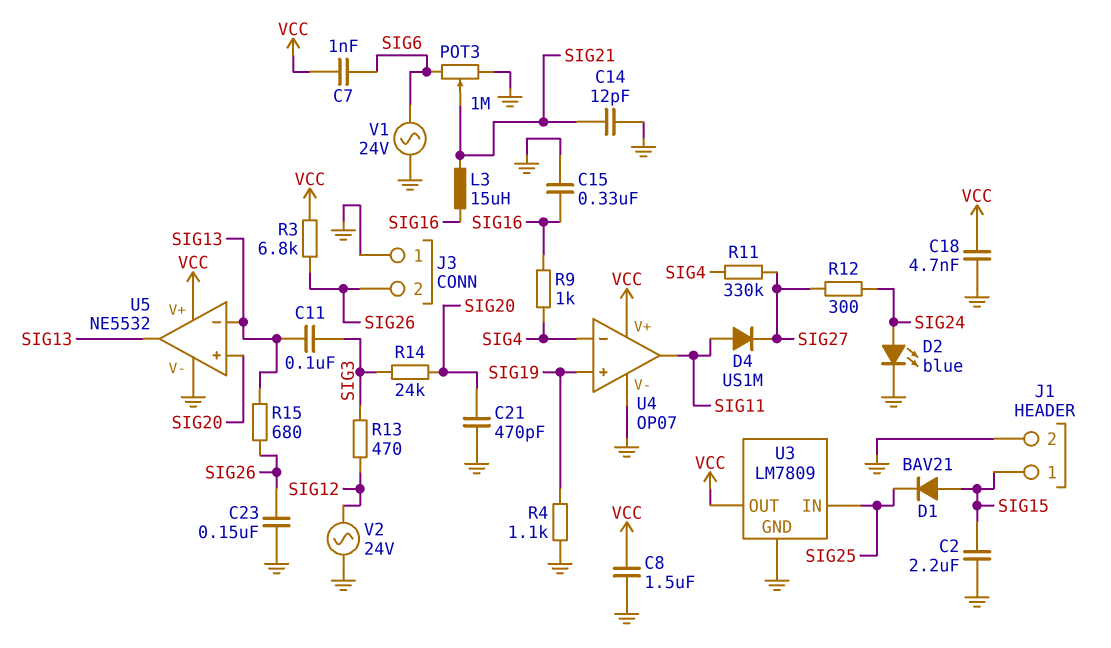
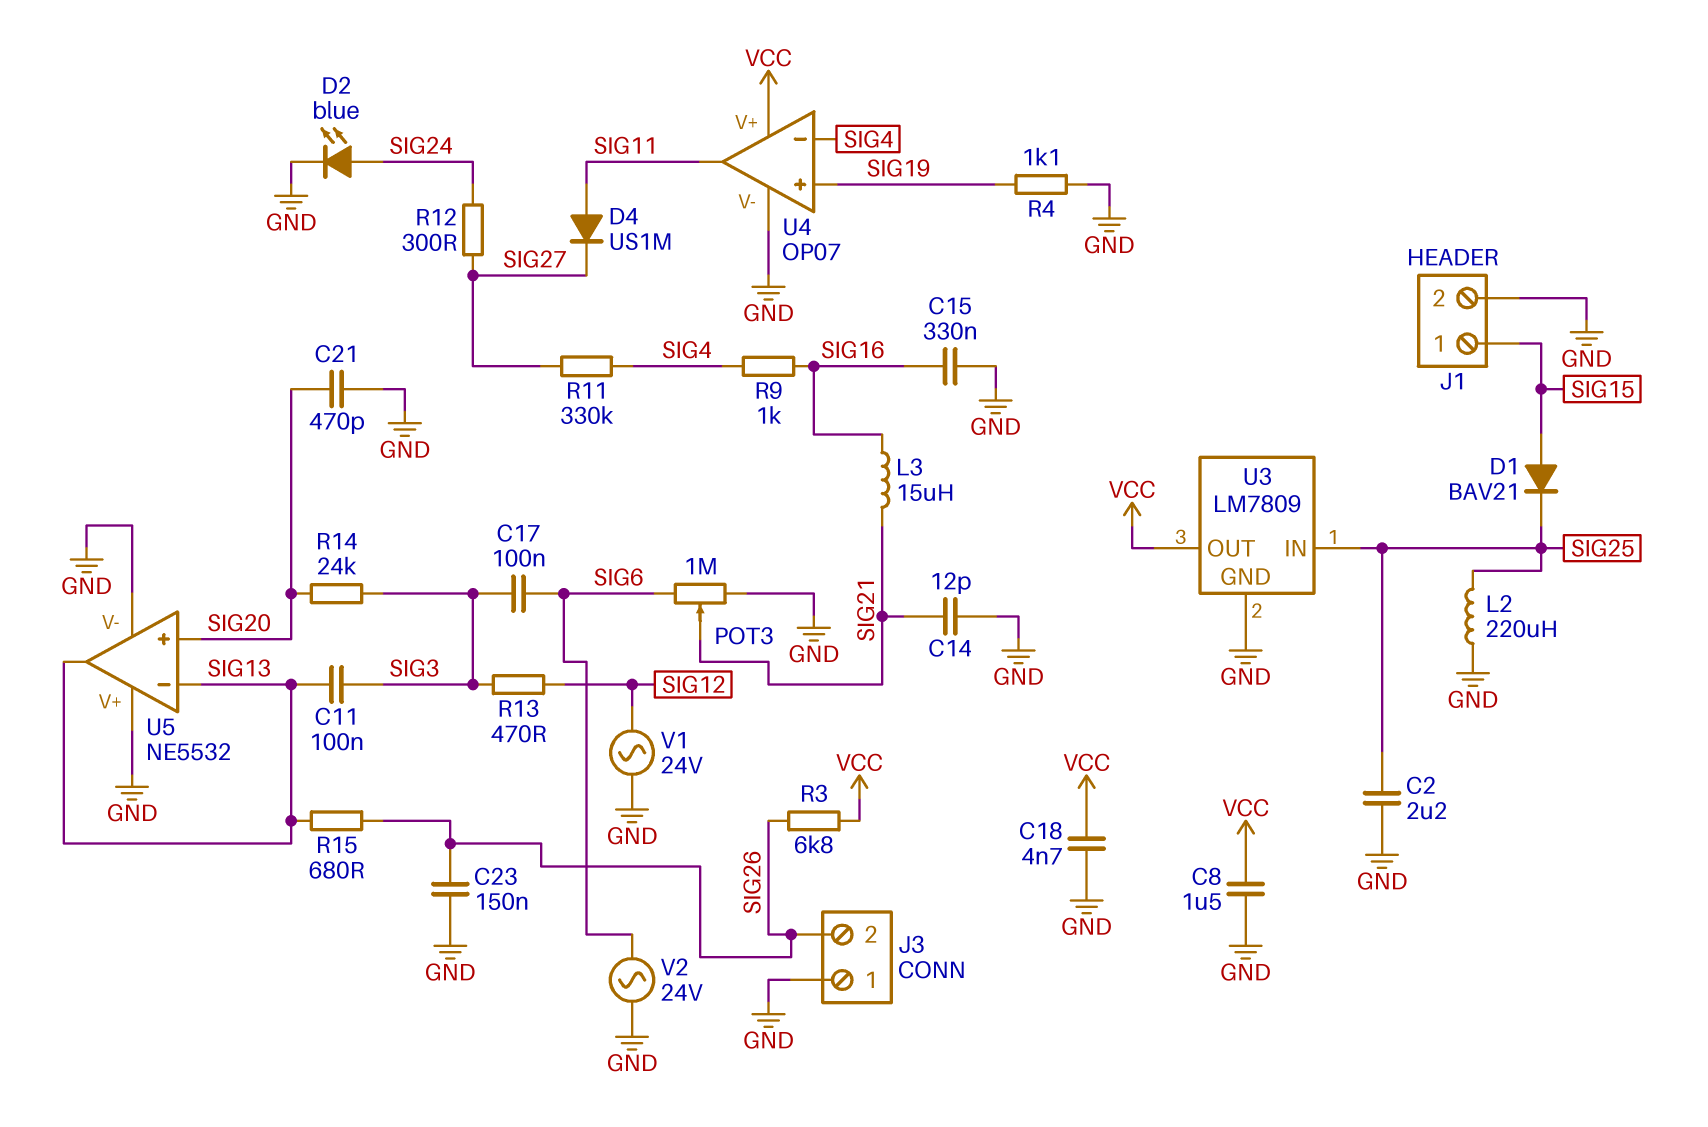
C2: 2.2uF (GND, SIG15) -> 2.2uF (GND, SIG25)
C7: 1nF (SIG6, VCC) -> none
C17: none -> 100nF (SIG3, SIG6)
L2: none -> 220uH (GND, SIG25)
U5 pin V+: VCC -> GND
V1: AC 24V (GND, SIG6) -> AC 24V (GND, SIG12)
V2: AC 24V (GND, SIG12) -> AC 24V (GND, SIG6)

